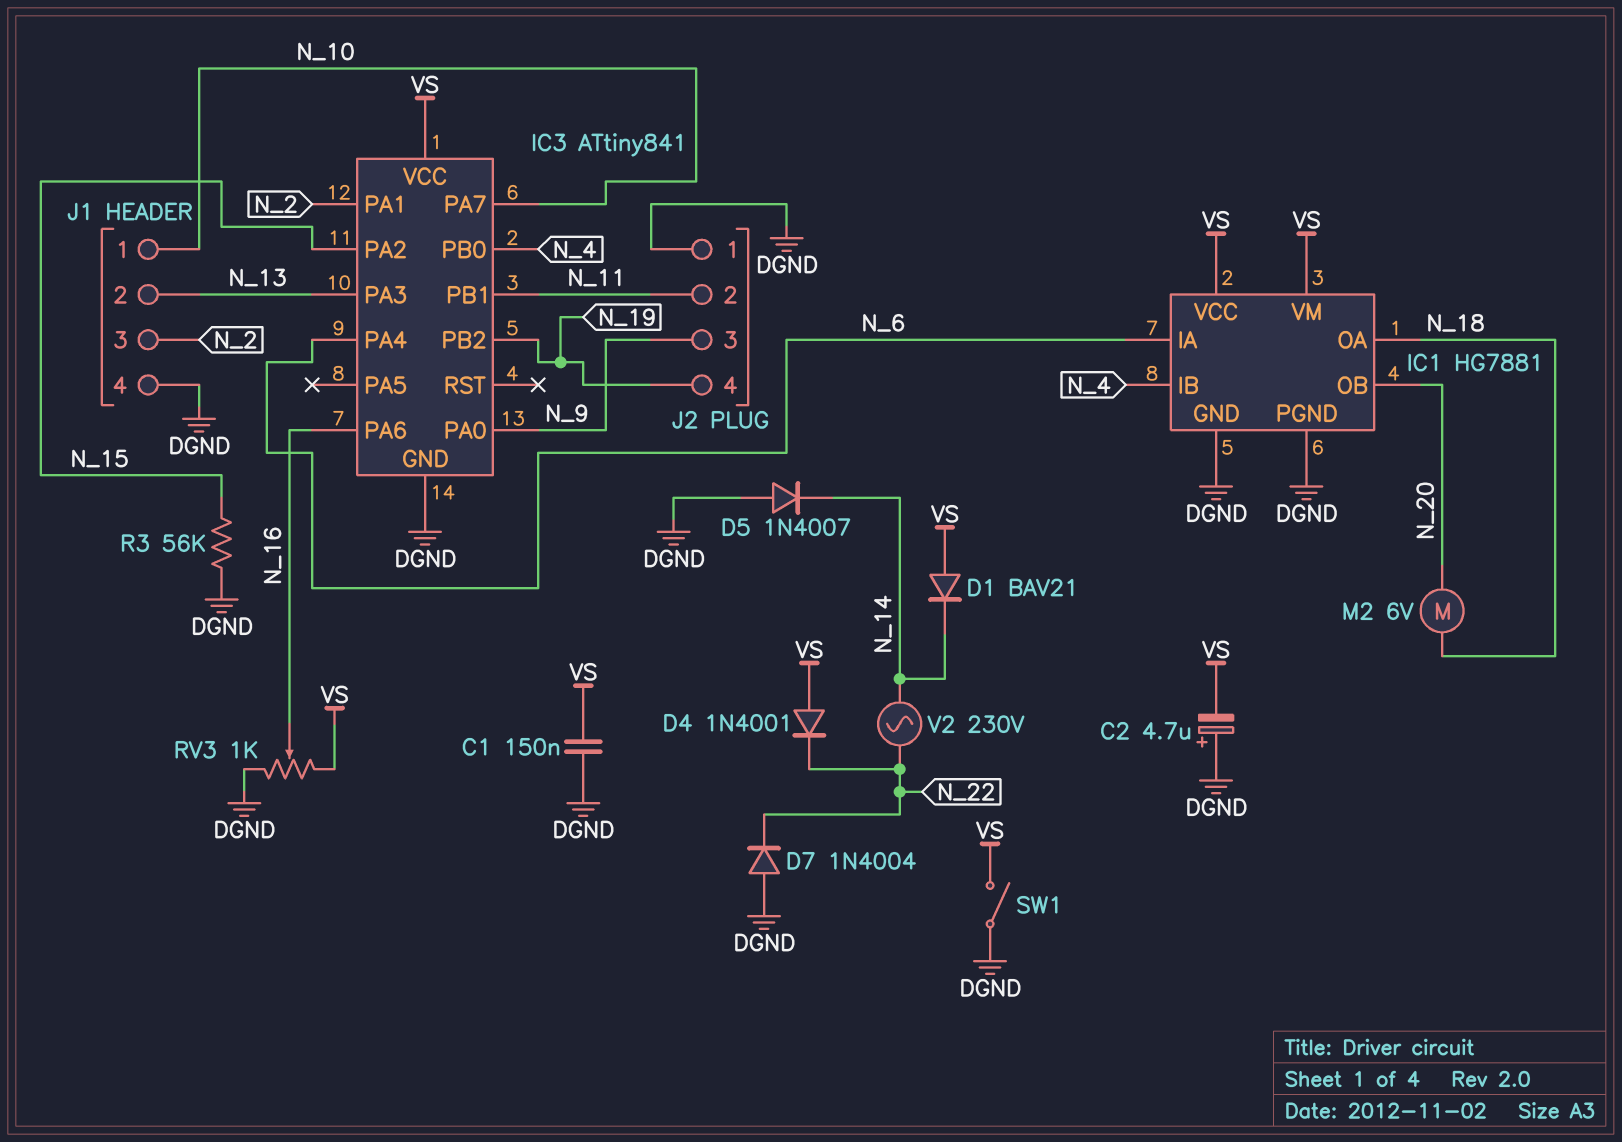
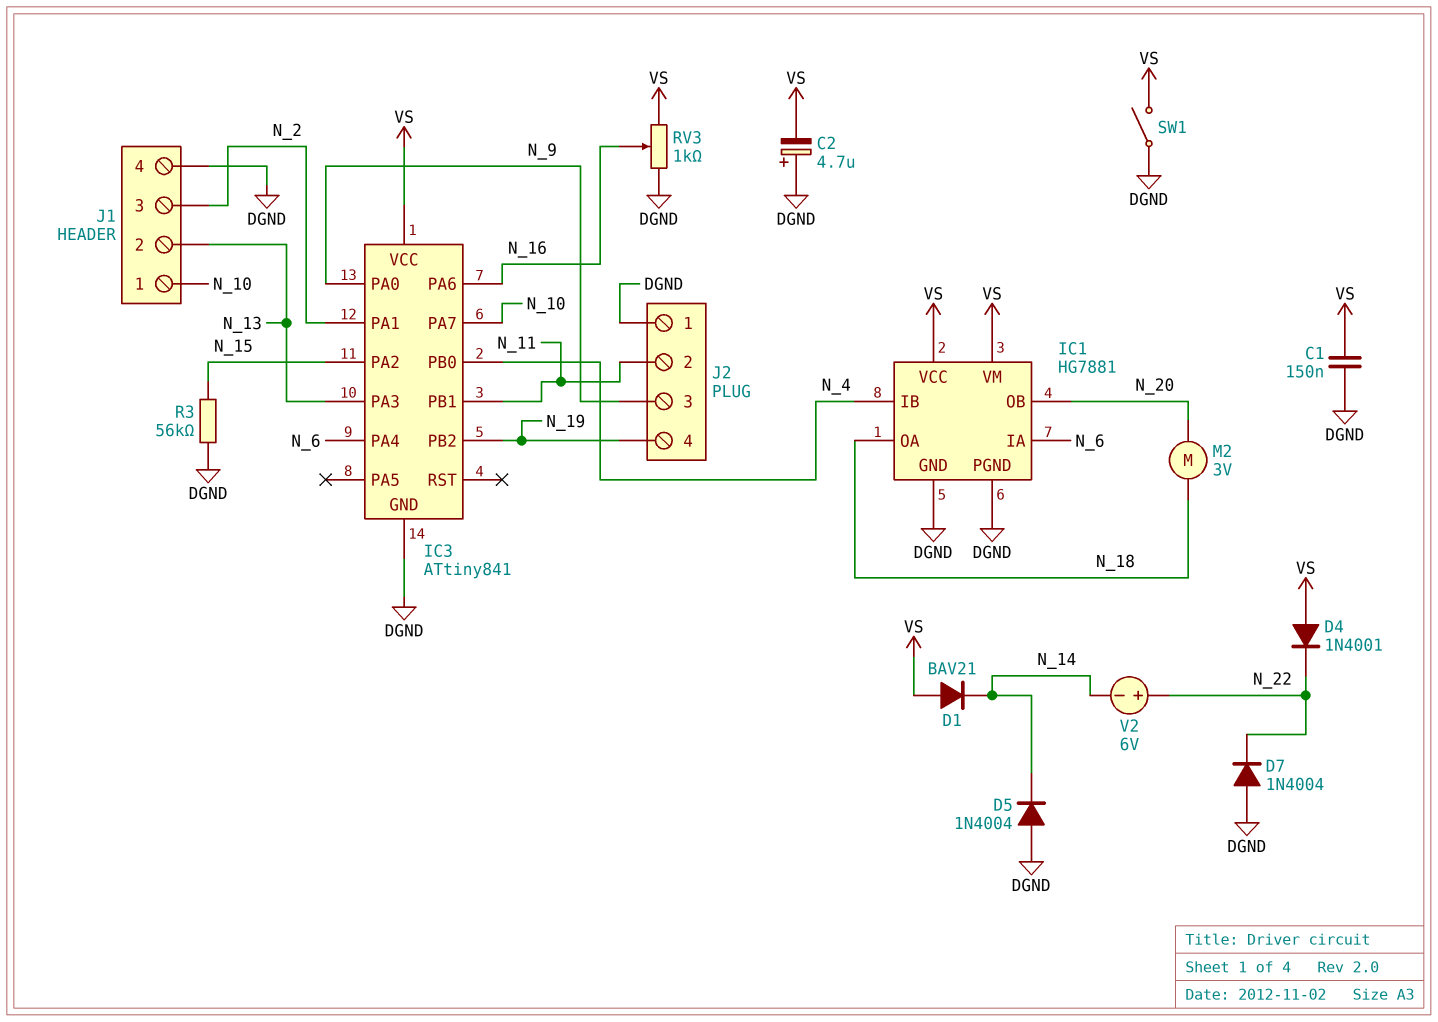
D5: diode 1N4007 (A DGND, K N_14) -> diode 1N4004 (A DGND, K N_14)
M2: motor 6V (N_18, N_20) -> motor 3V (N_18, N_20)
V2: AC 230V (N_14, N_22) -> 6V (plus N_22, minus N_14)

